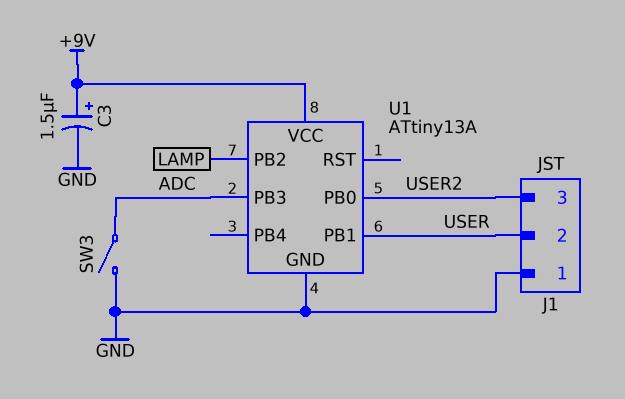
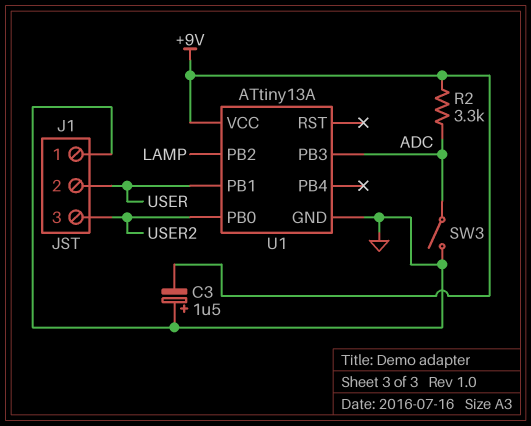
C3: 1.5uF (plus +9V, minus GND) -> 1.5uF (plus GND, minus +9V)
R2: none -> 3.3k (+9V, ADC)

